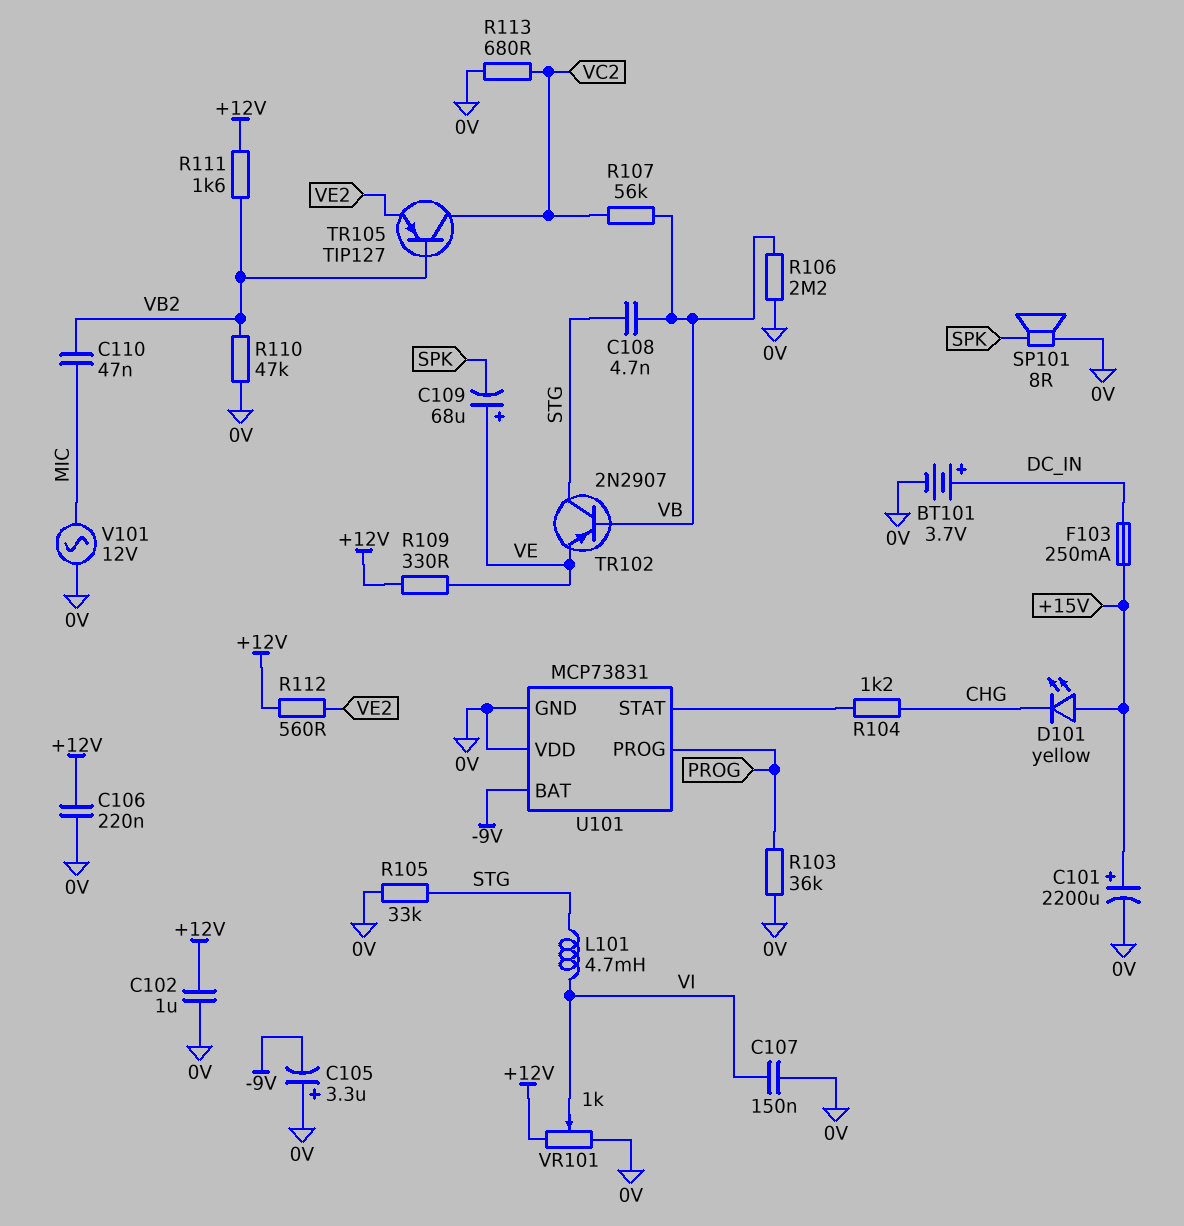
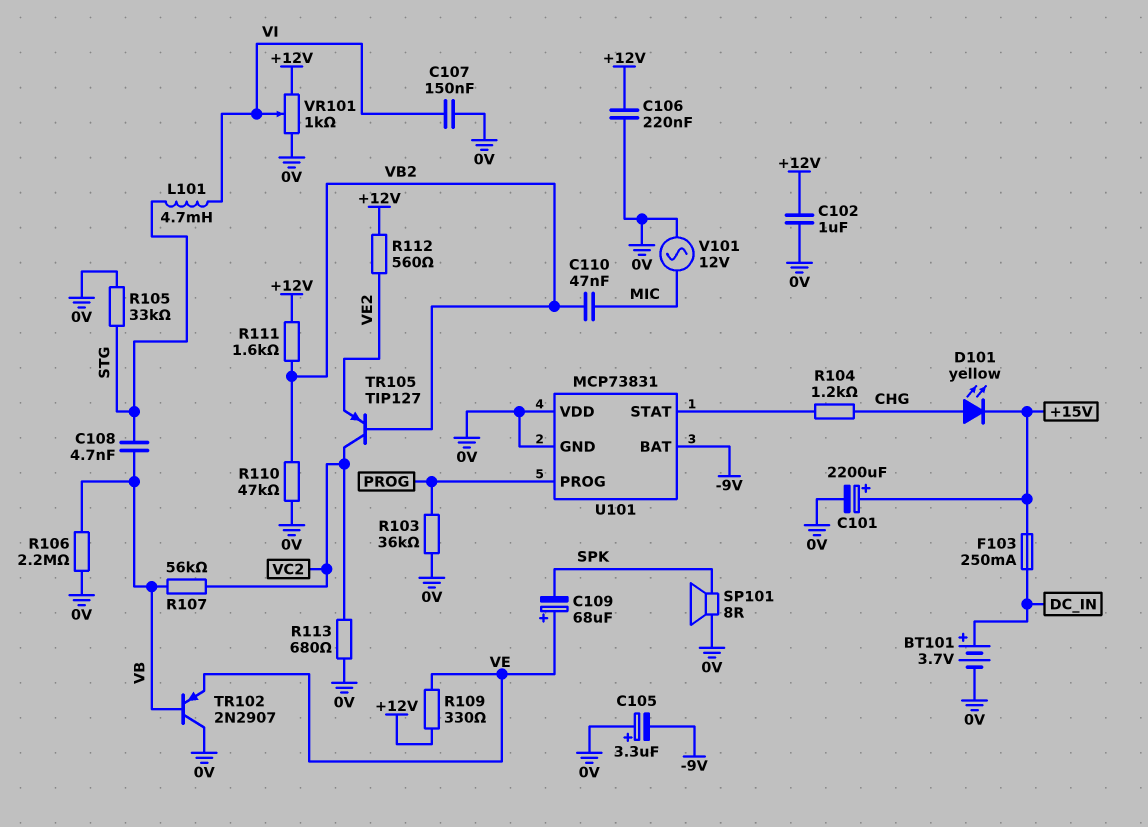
D101: LED yellow (A +15V, K CHG) -> LED yellow (A CHG, K +15V)
TR102: PNP 2N2907 (B VB, C STG, E VE) -> PNP 2N2907 (B VB, C 0V, E VE)

